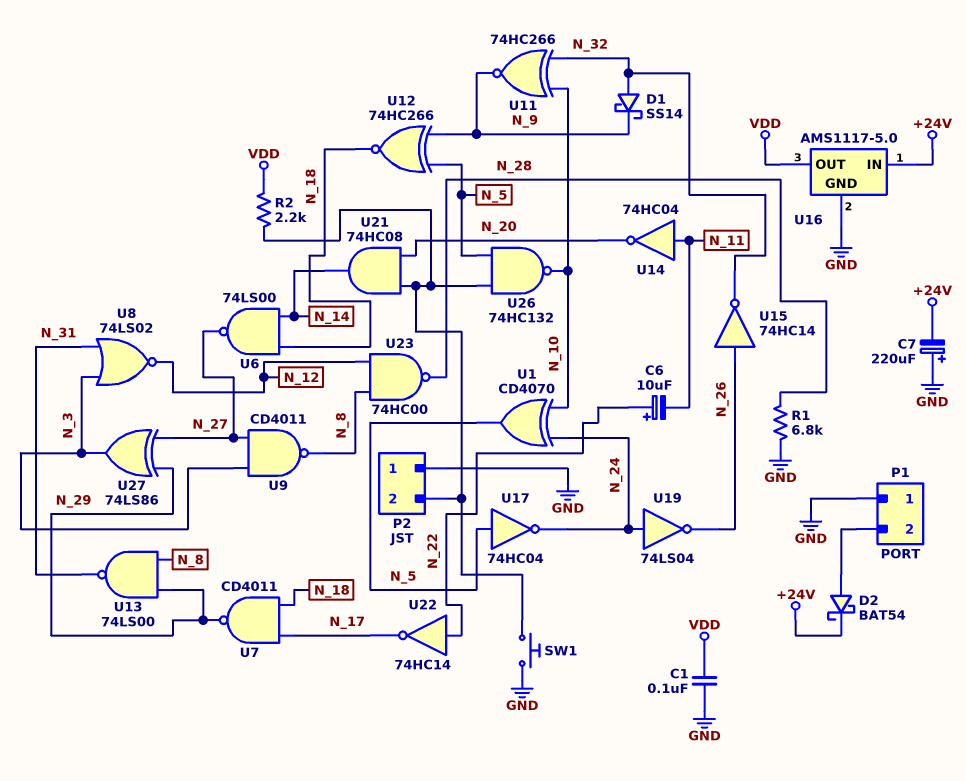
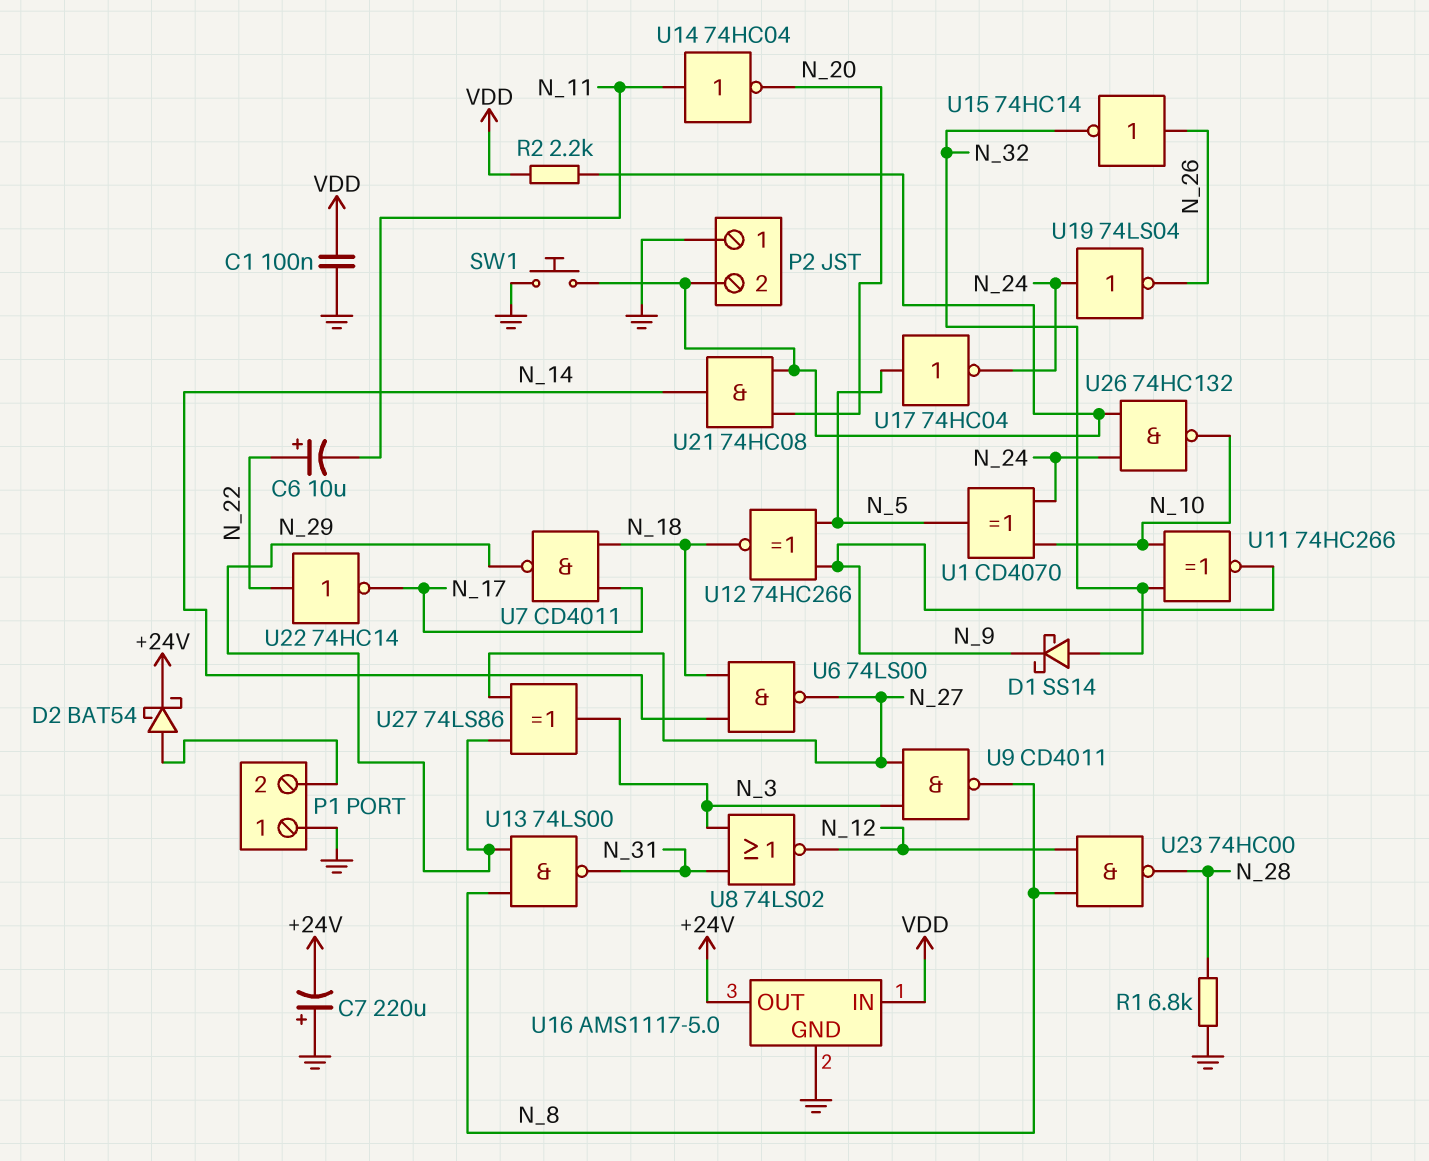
U16 pin IN: +24V -> VDD
U16 pin OUT: VDD -> +24V
U26: NAND 74HC132 (in N_5, in P2/2, out N_10) -> NAND 74HC132 (in N_24, in P2/2, out N_10)

